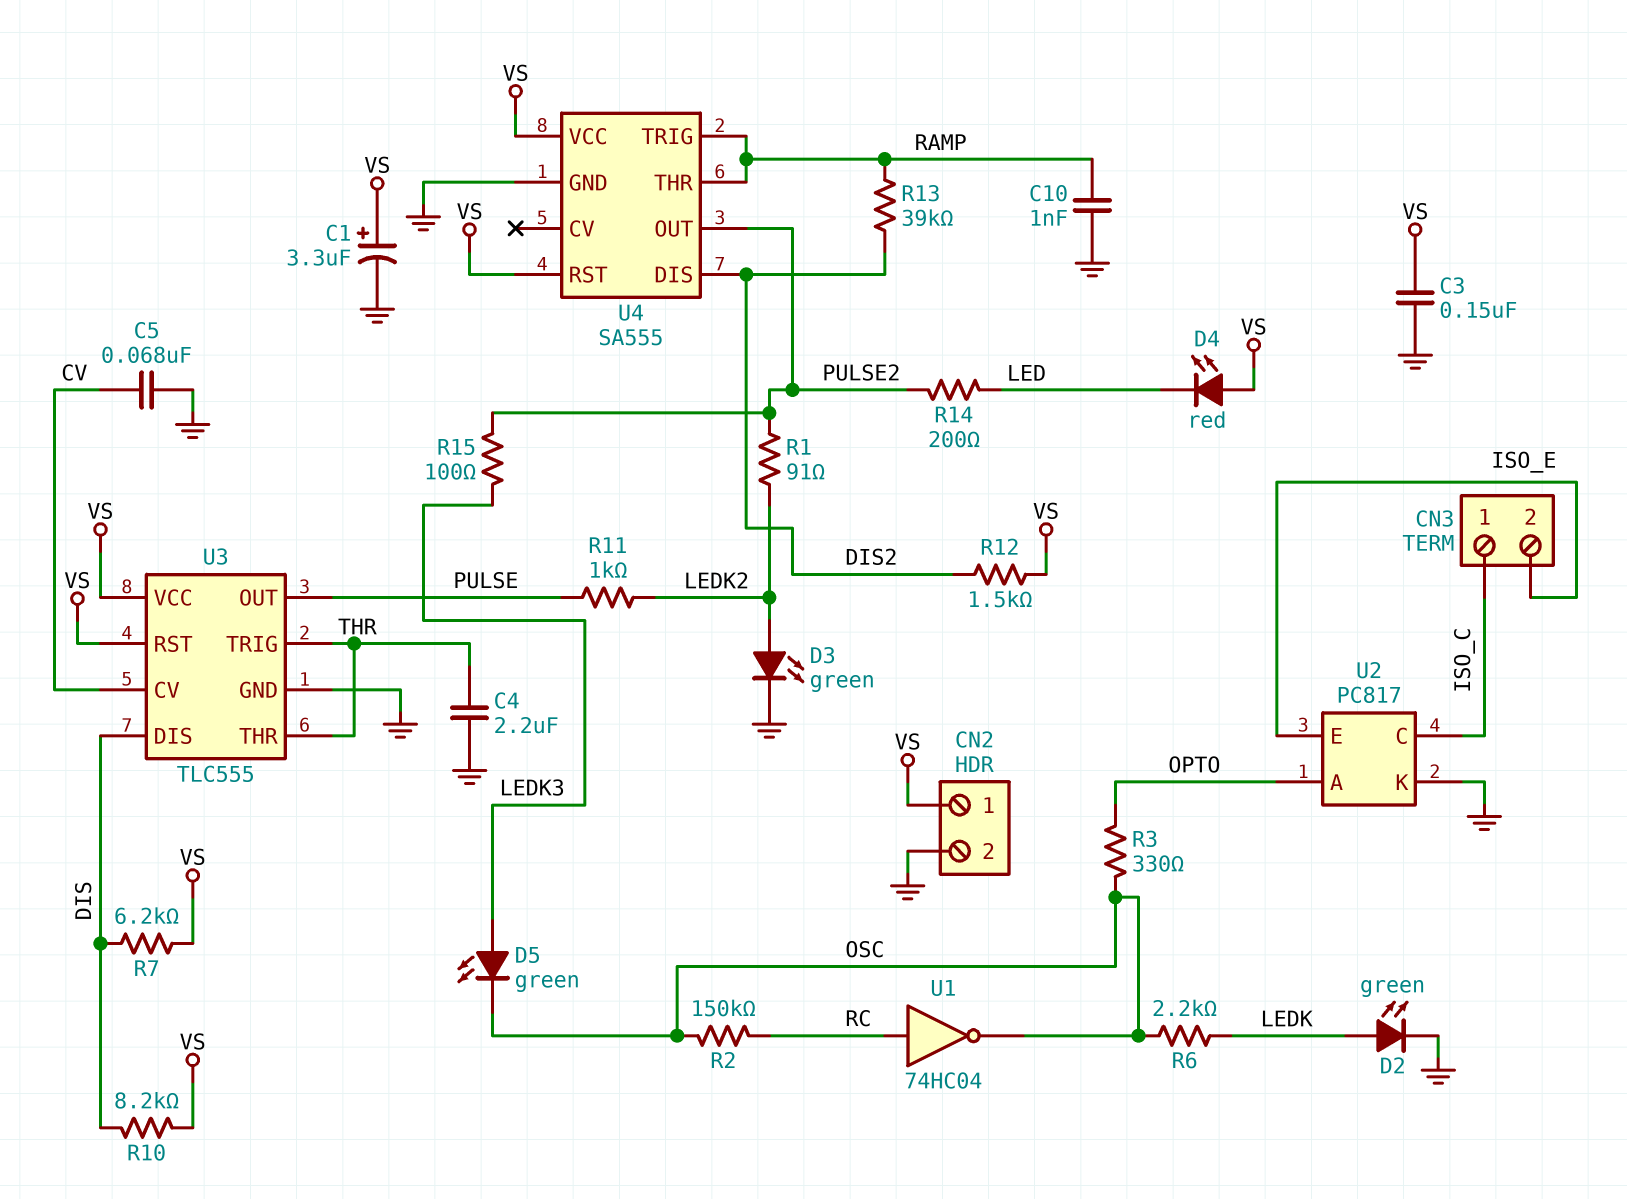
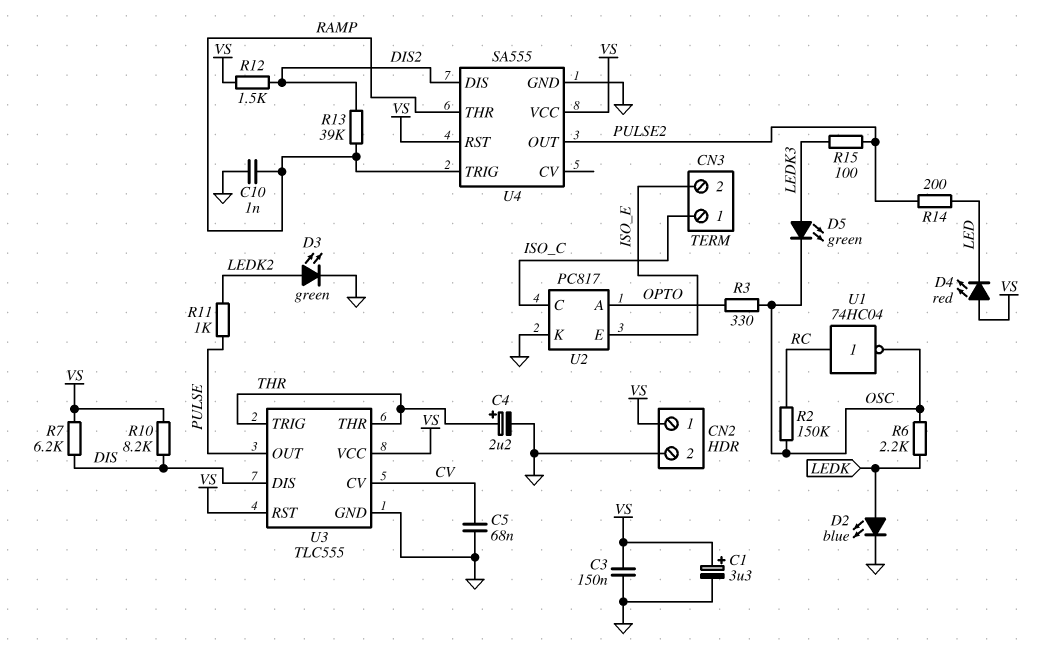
C4: 2.2uF (GND, THR) -> 2.2uF (plus THR, minus GND)
D2: LED green (A LEDK, K GND) -> LED blue (A LEDK, K GND)
R1: 91 (LEDK2, PULSE2) -> none

